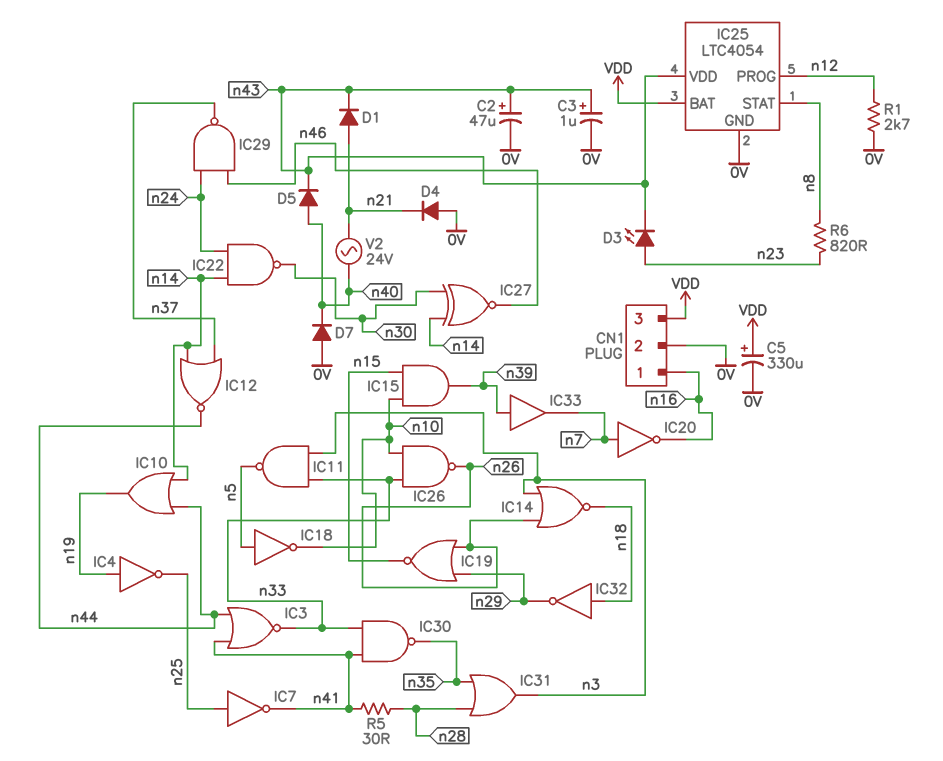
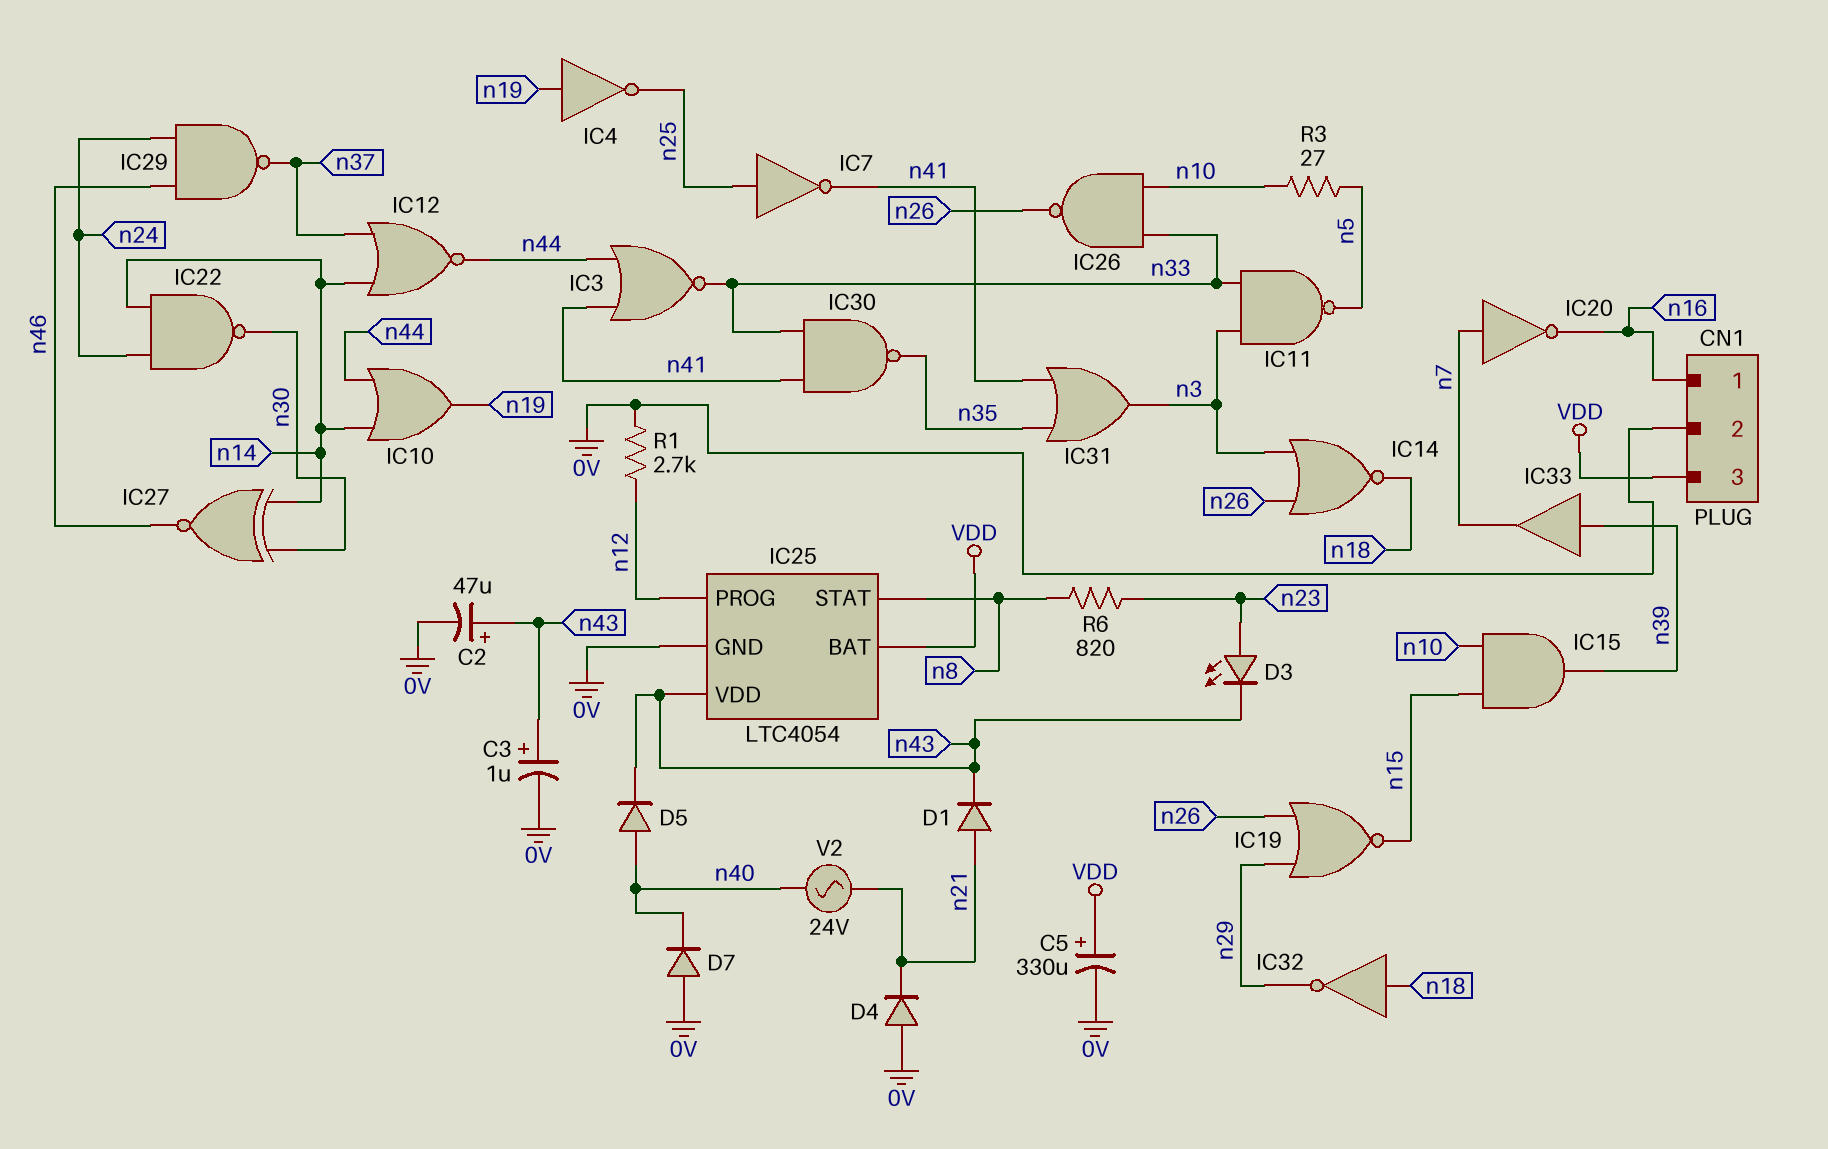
IC18: NOT (in n5, out n10) -> none
IC31: OR (in n28, in n35, out n3) -> OR (in n35, in n41, out n3)
R3: none -> 27 (n5, n10)
R5: 30 (n28, n41) -> none

